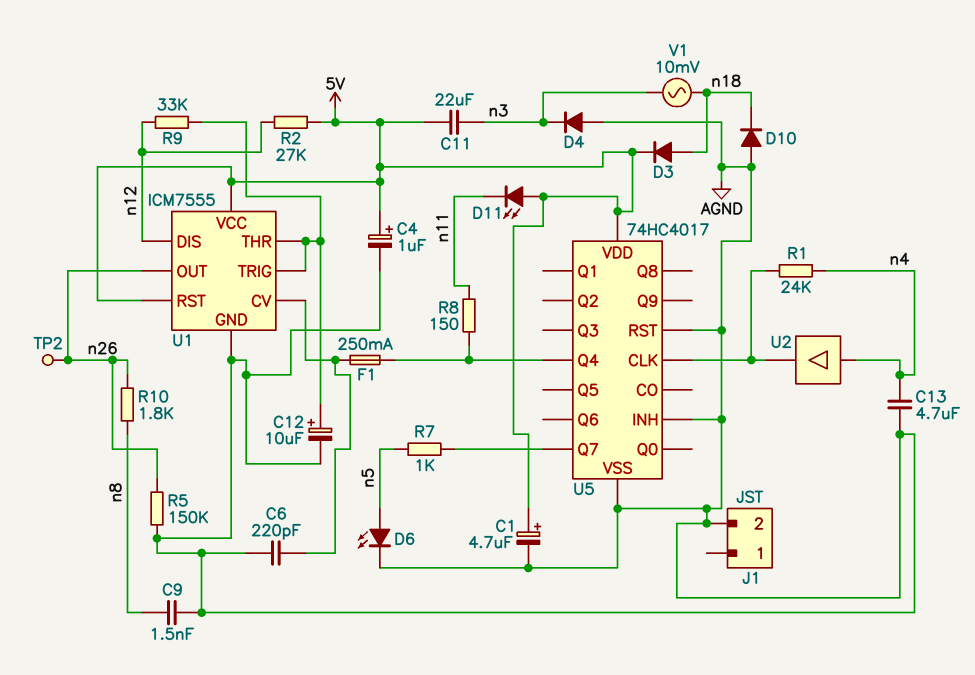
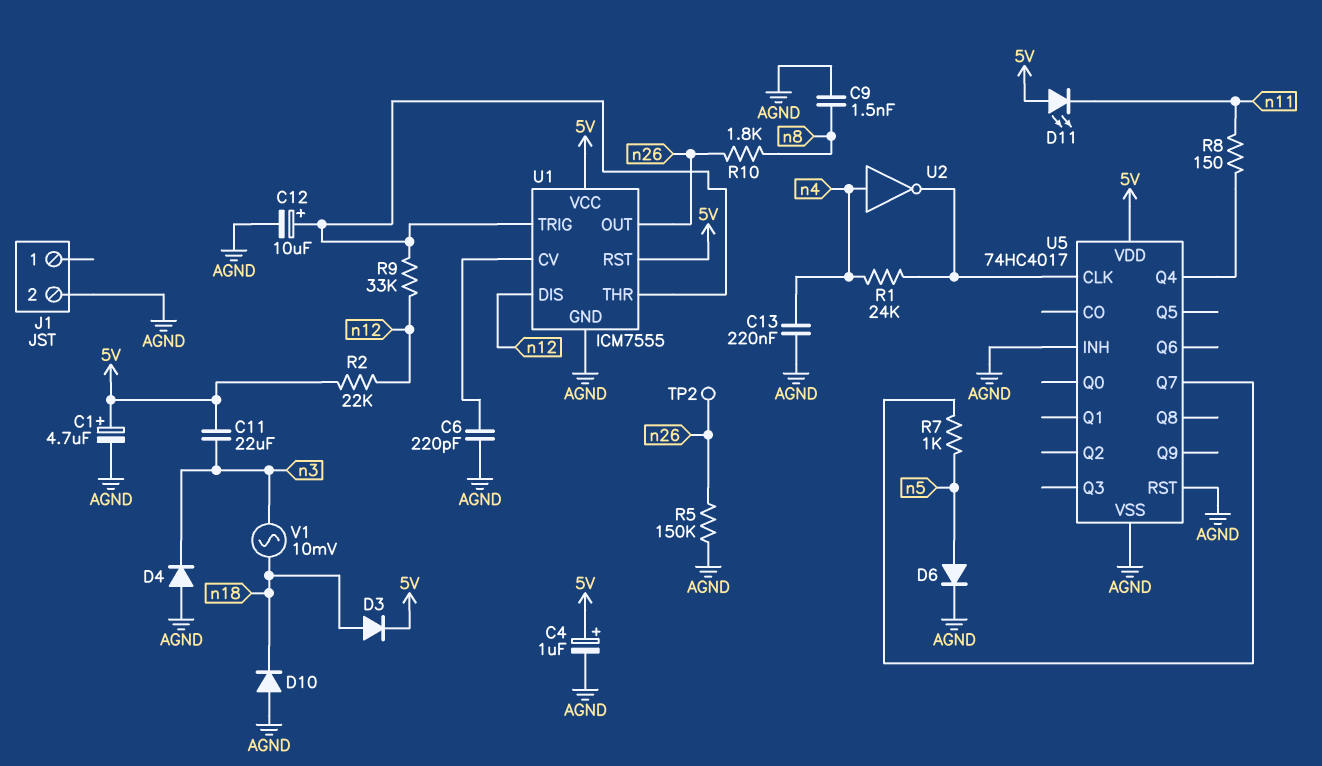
C13: 4.7uF (AGND, n4) -> 220nF (AGND, n4)
D6: LED (A n5, K AGND) -> diode (A n5, K AGND)
F1: 250mA (U1/CV, U5/Q4) -> none
R2: 27k (5V, n12) -> 22k (5V, n12)
U2: buffer (in n4, out U5/CLK) -> NOT (in n4, out U5/CLK)

